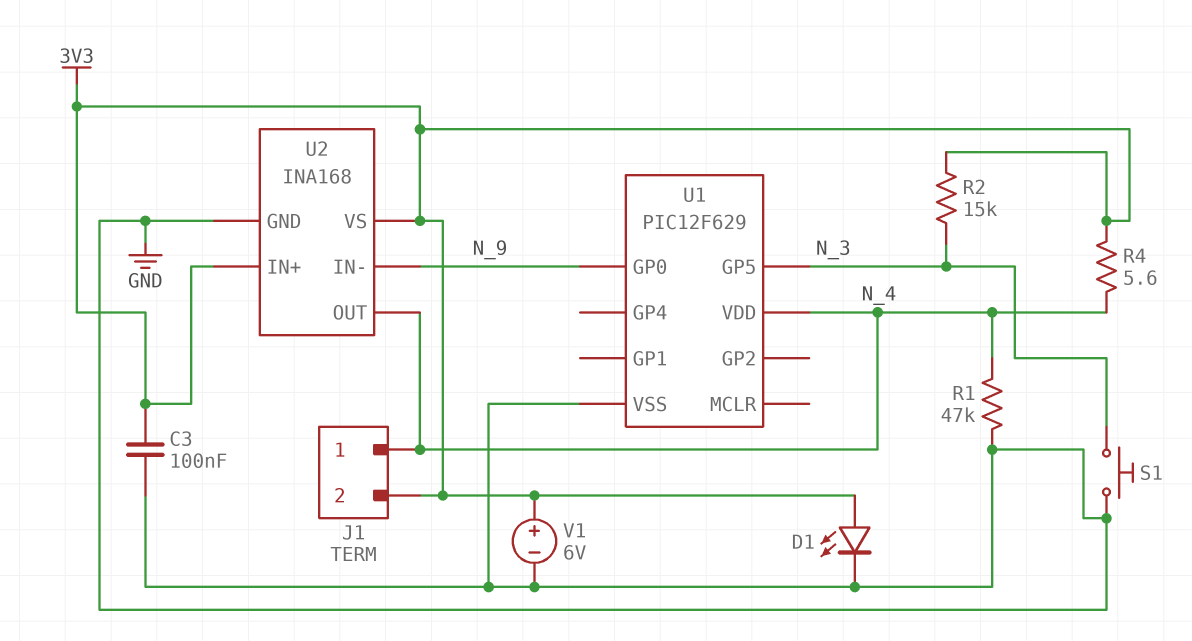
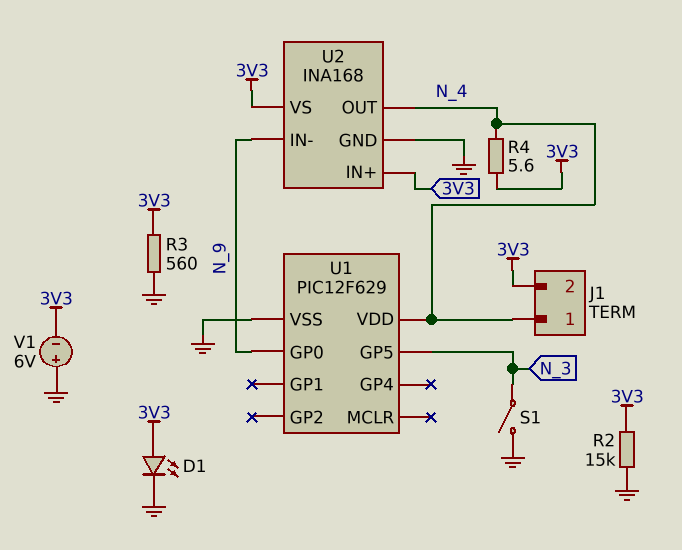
C3: 100nF (3V3, GND) -> none
R1: 47k (GND, N_4) -> none
R2: 15k (3V3, N_3) -> 15k (3V3, GND)
R3: none -> 560 (3V3, GND)
S1: button (GND, N_3) -> switch (GND, N_3)
V1: 6V (plus 3V3, minus GND) -> 6V (plus GND, minus 3V3)

